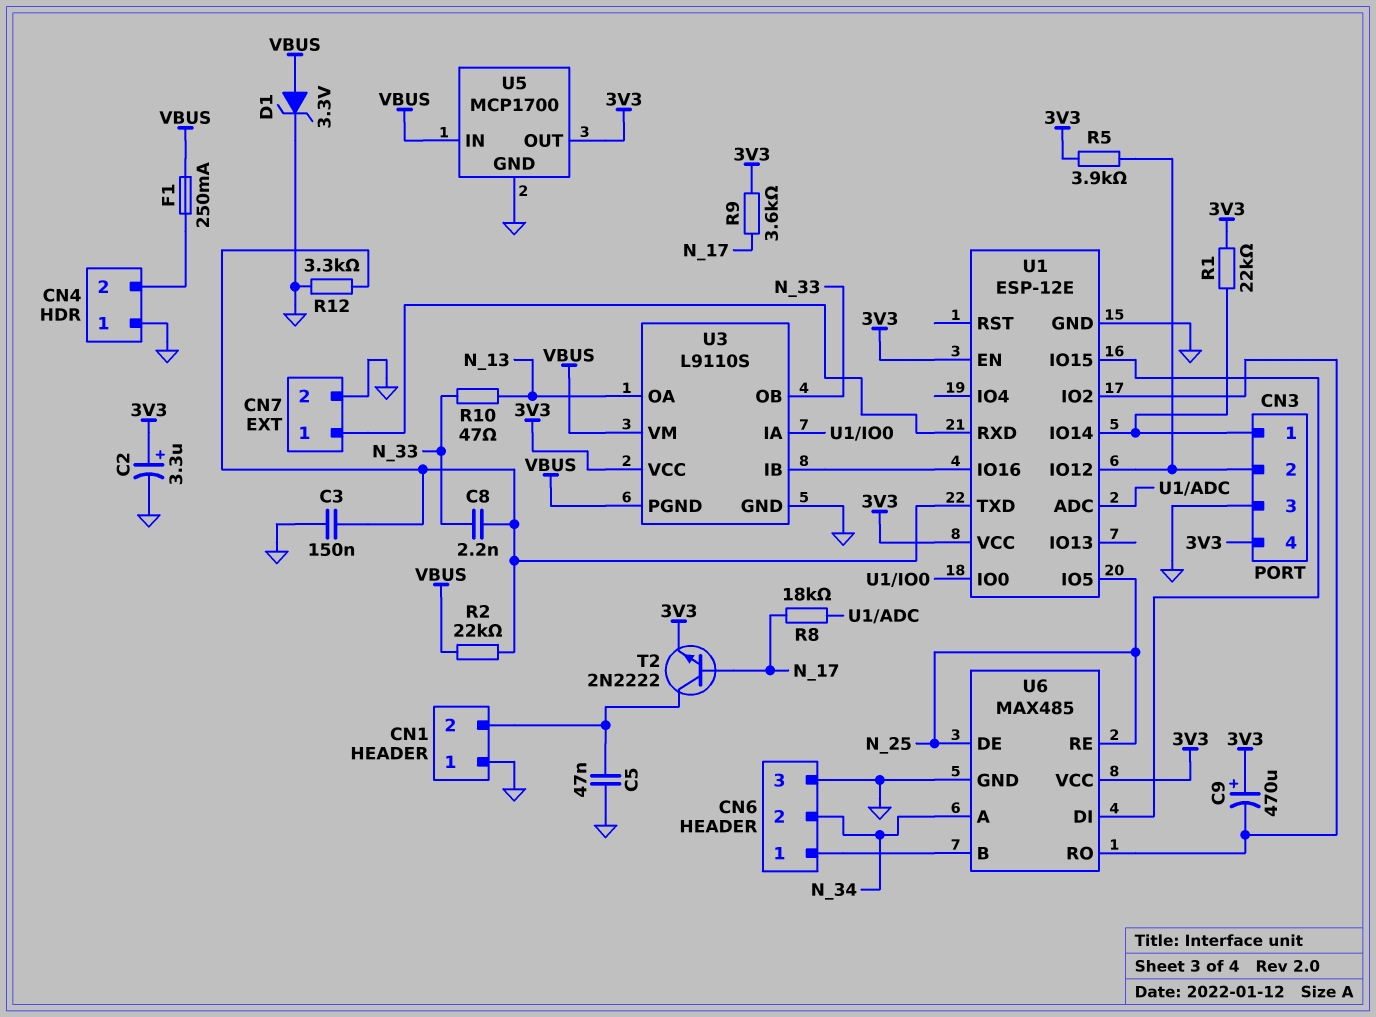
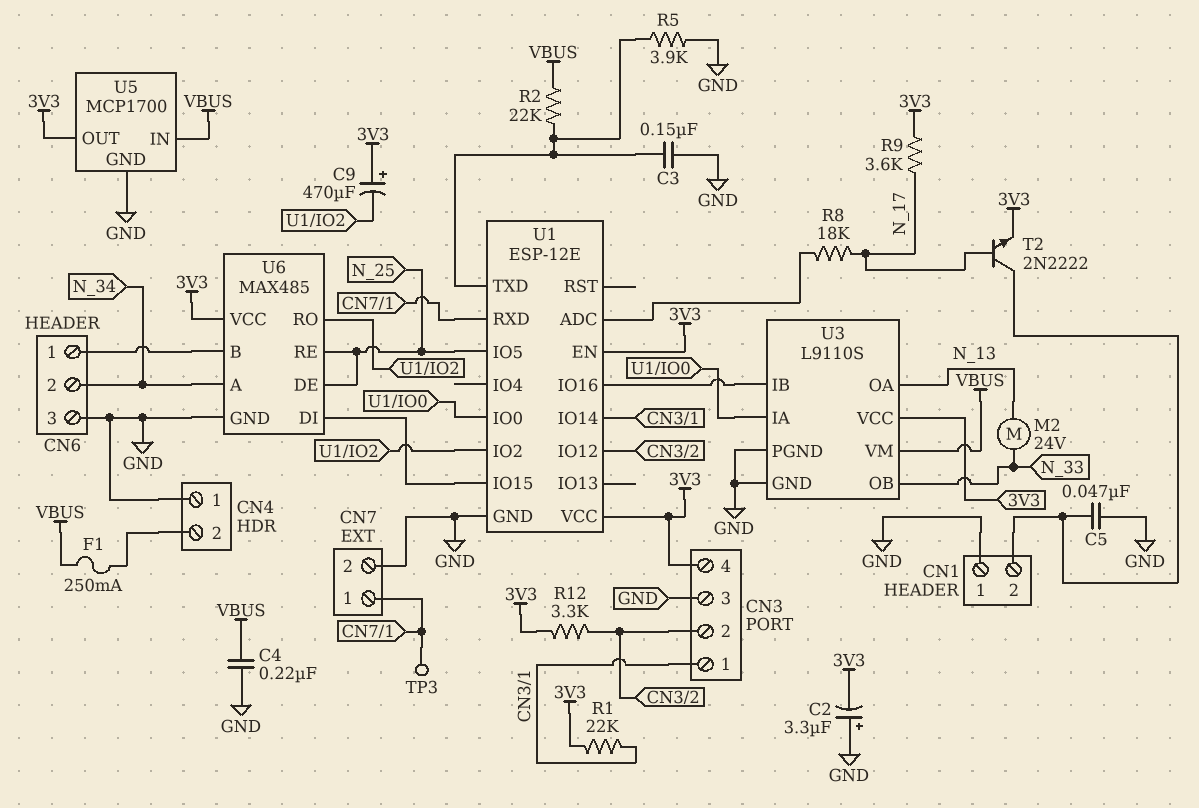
C2: 3.3uF (plus 3V3, minus GND) -> 3.3uF (plus GND, minus 3V3)
C4: none -> 220nF (GND, VBUS)
C8: 2.2nF (N_33, U1/TXD) -> none
D1: zener 3.3V (A VBUS, K GND) -> none
M2: none -> motor 24V (N_13, N_33)
R5: 3.9k (3V3, CN3/2) -> 3.9k (GND, U1/TXD)
R10: 47 (N_13, N_33) -> none
R12: 3.3k (GND, U1/TXD) -> 3.3k (3V3, CN3/2)
TP3: none -> test point (CN7/1)
U3 pin PGND: VBUS -> GND

